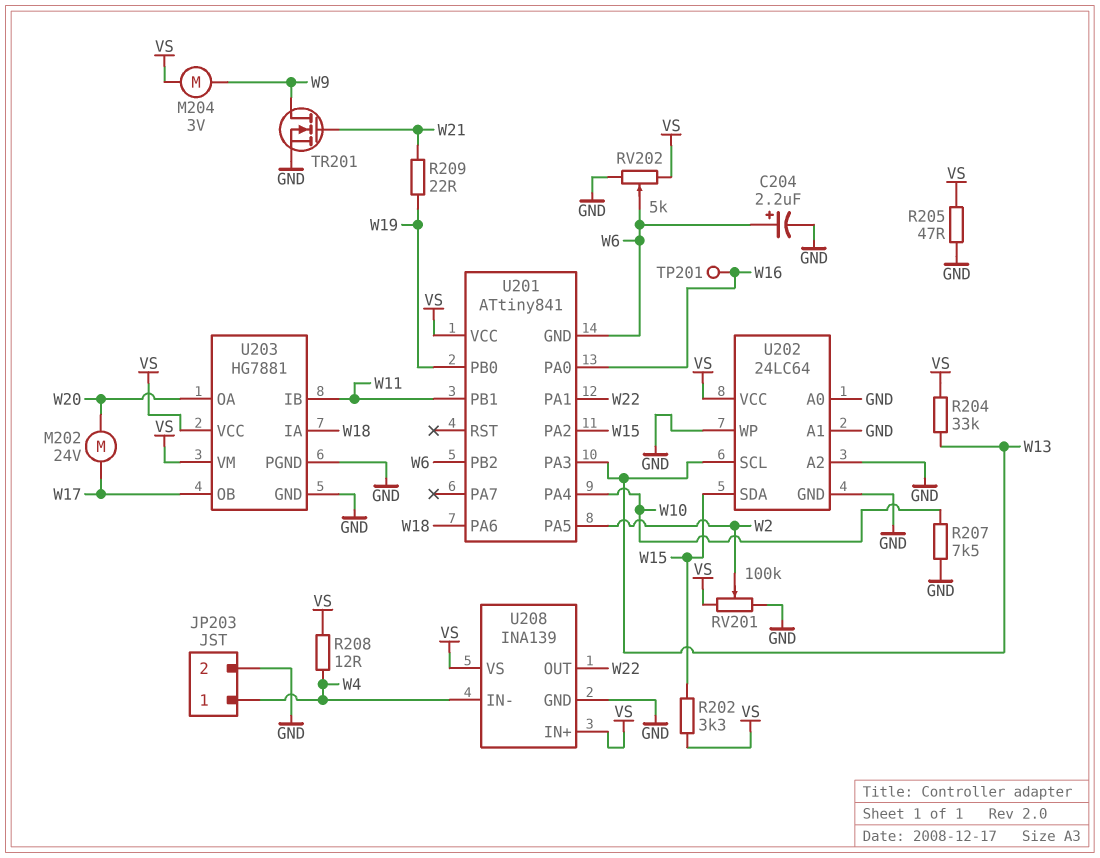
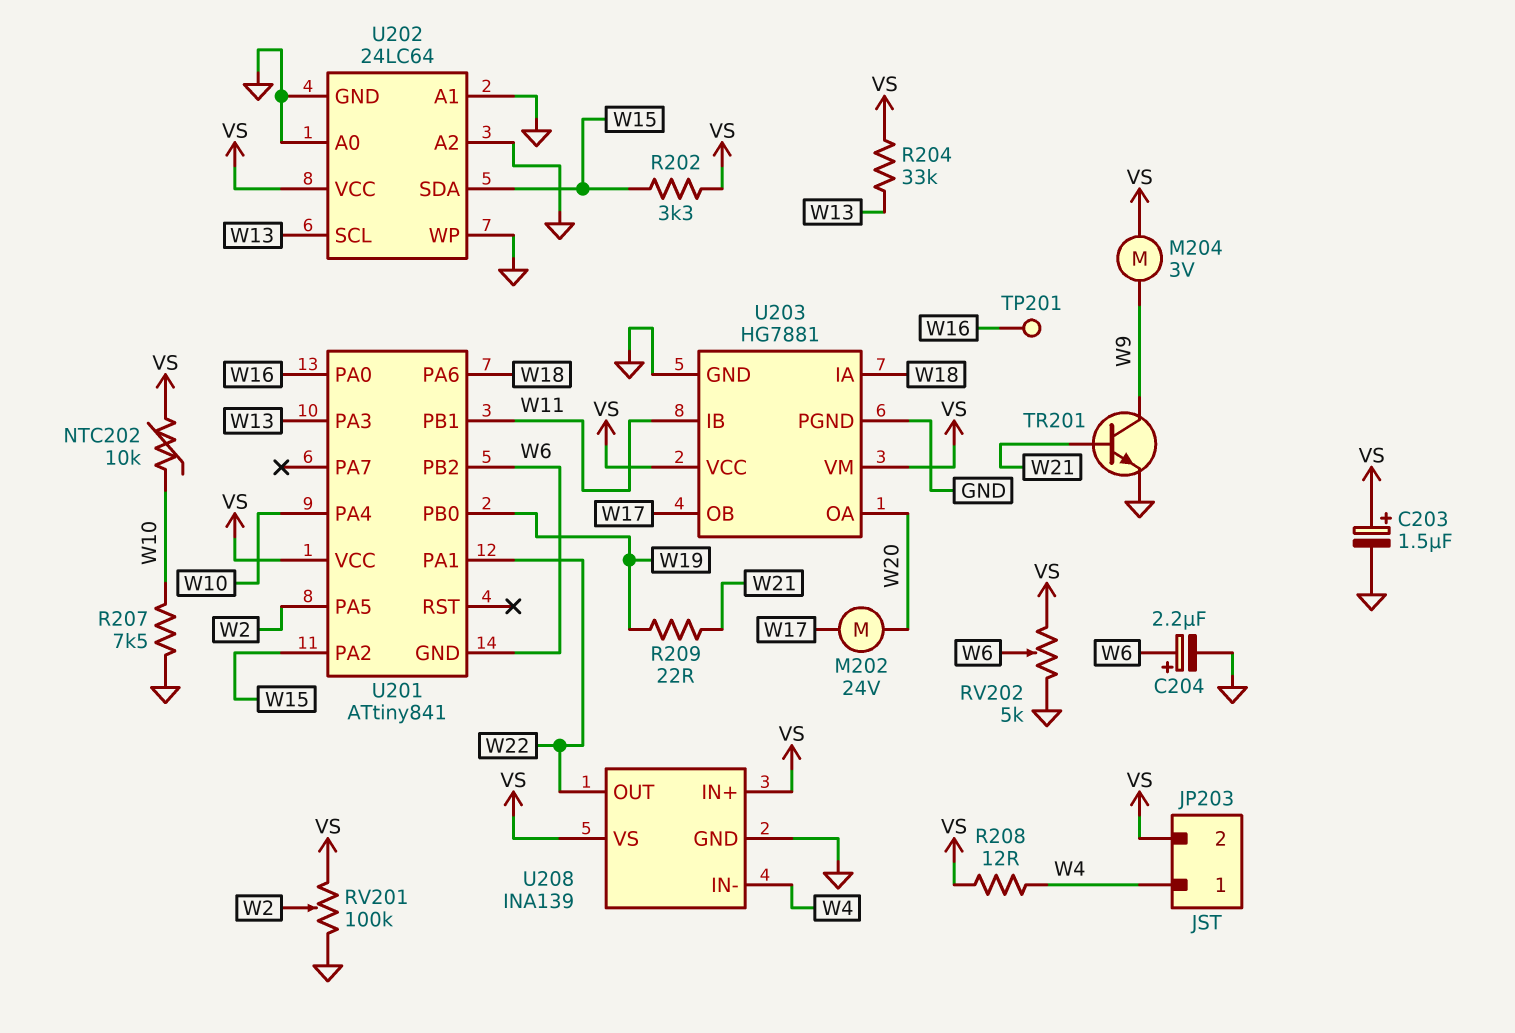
C203: none -> 1.5uF (plus VS, minus GND)
JP203 pin 2: GND -> VS
NTC202: none -> 10k (VS, W10)
R205: 47 (GND, VS) -> none
TR201: NMOS (G W21, D W9, S GND) -> NPN (B W21, C W9, E GND)

